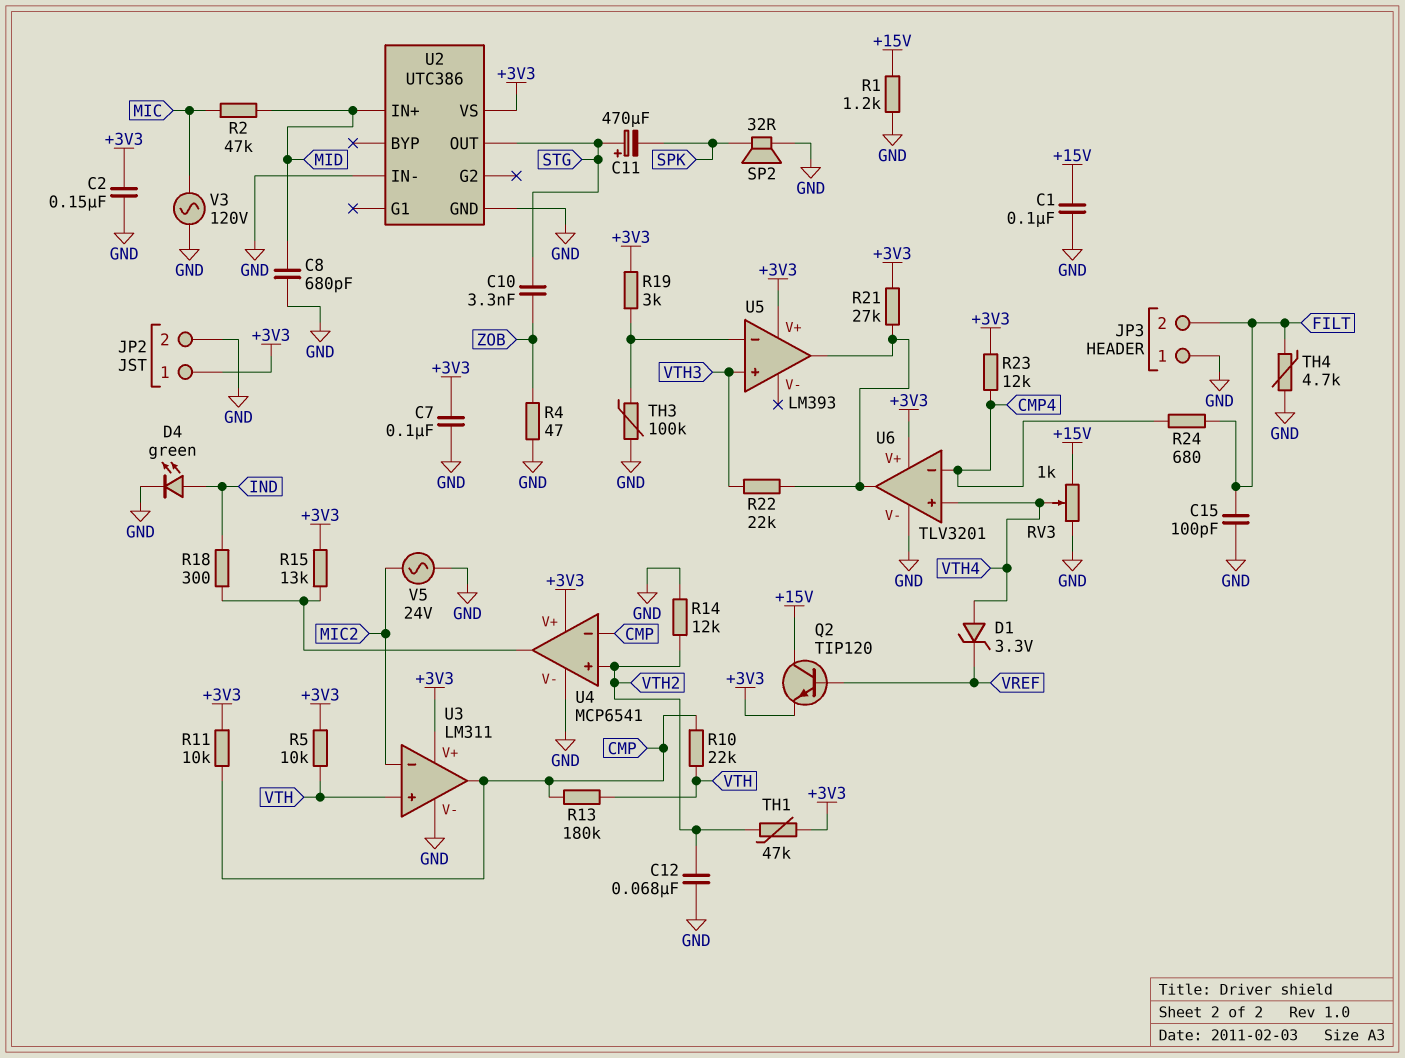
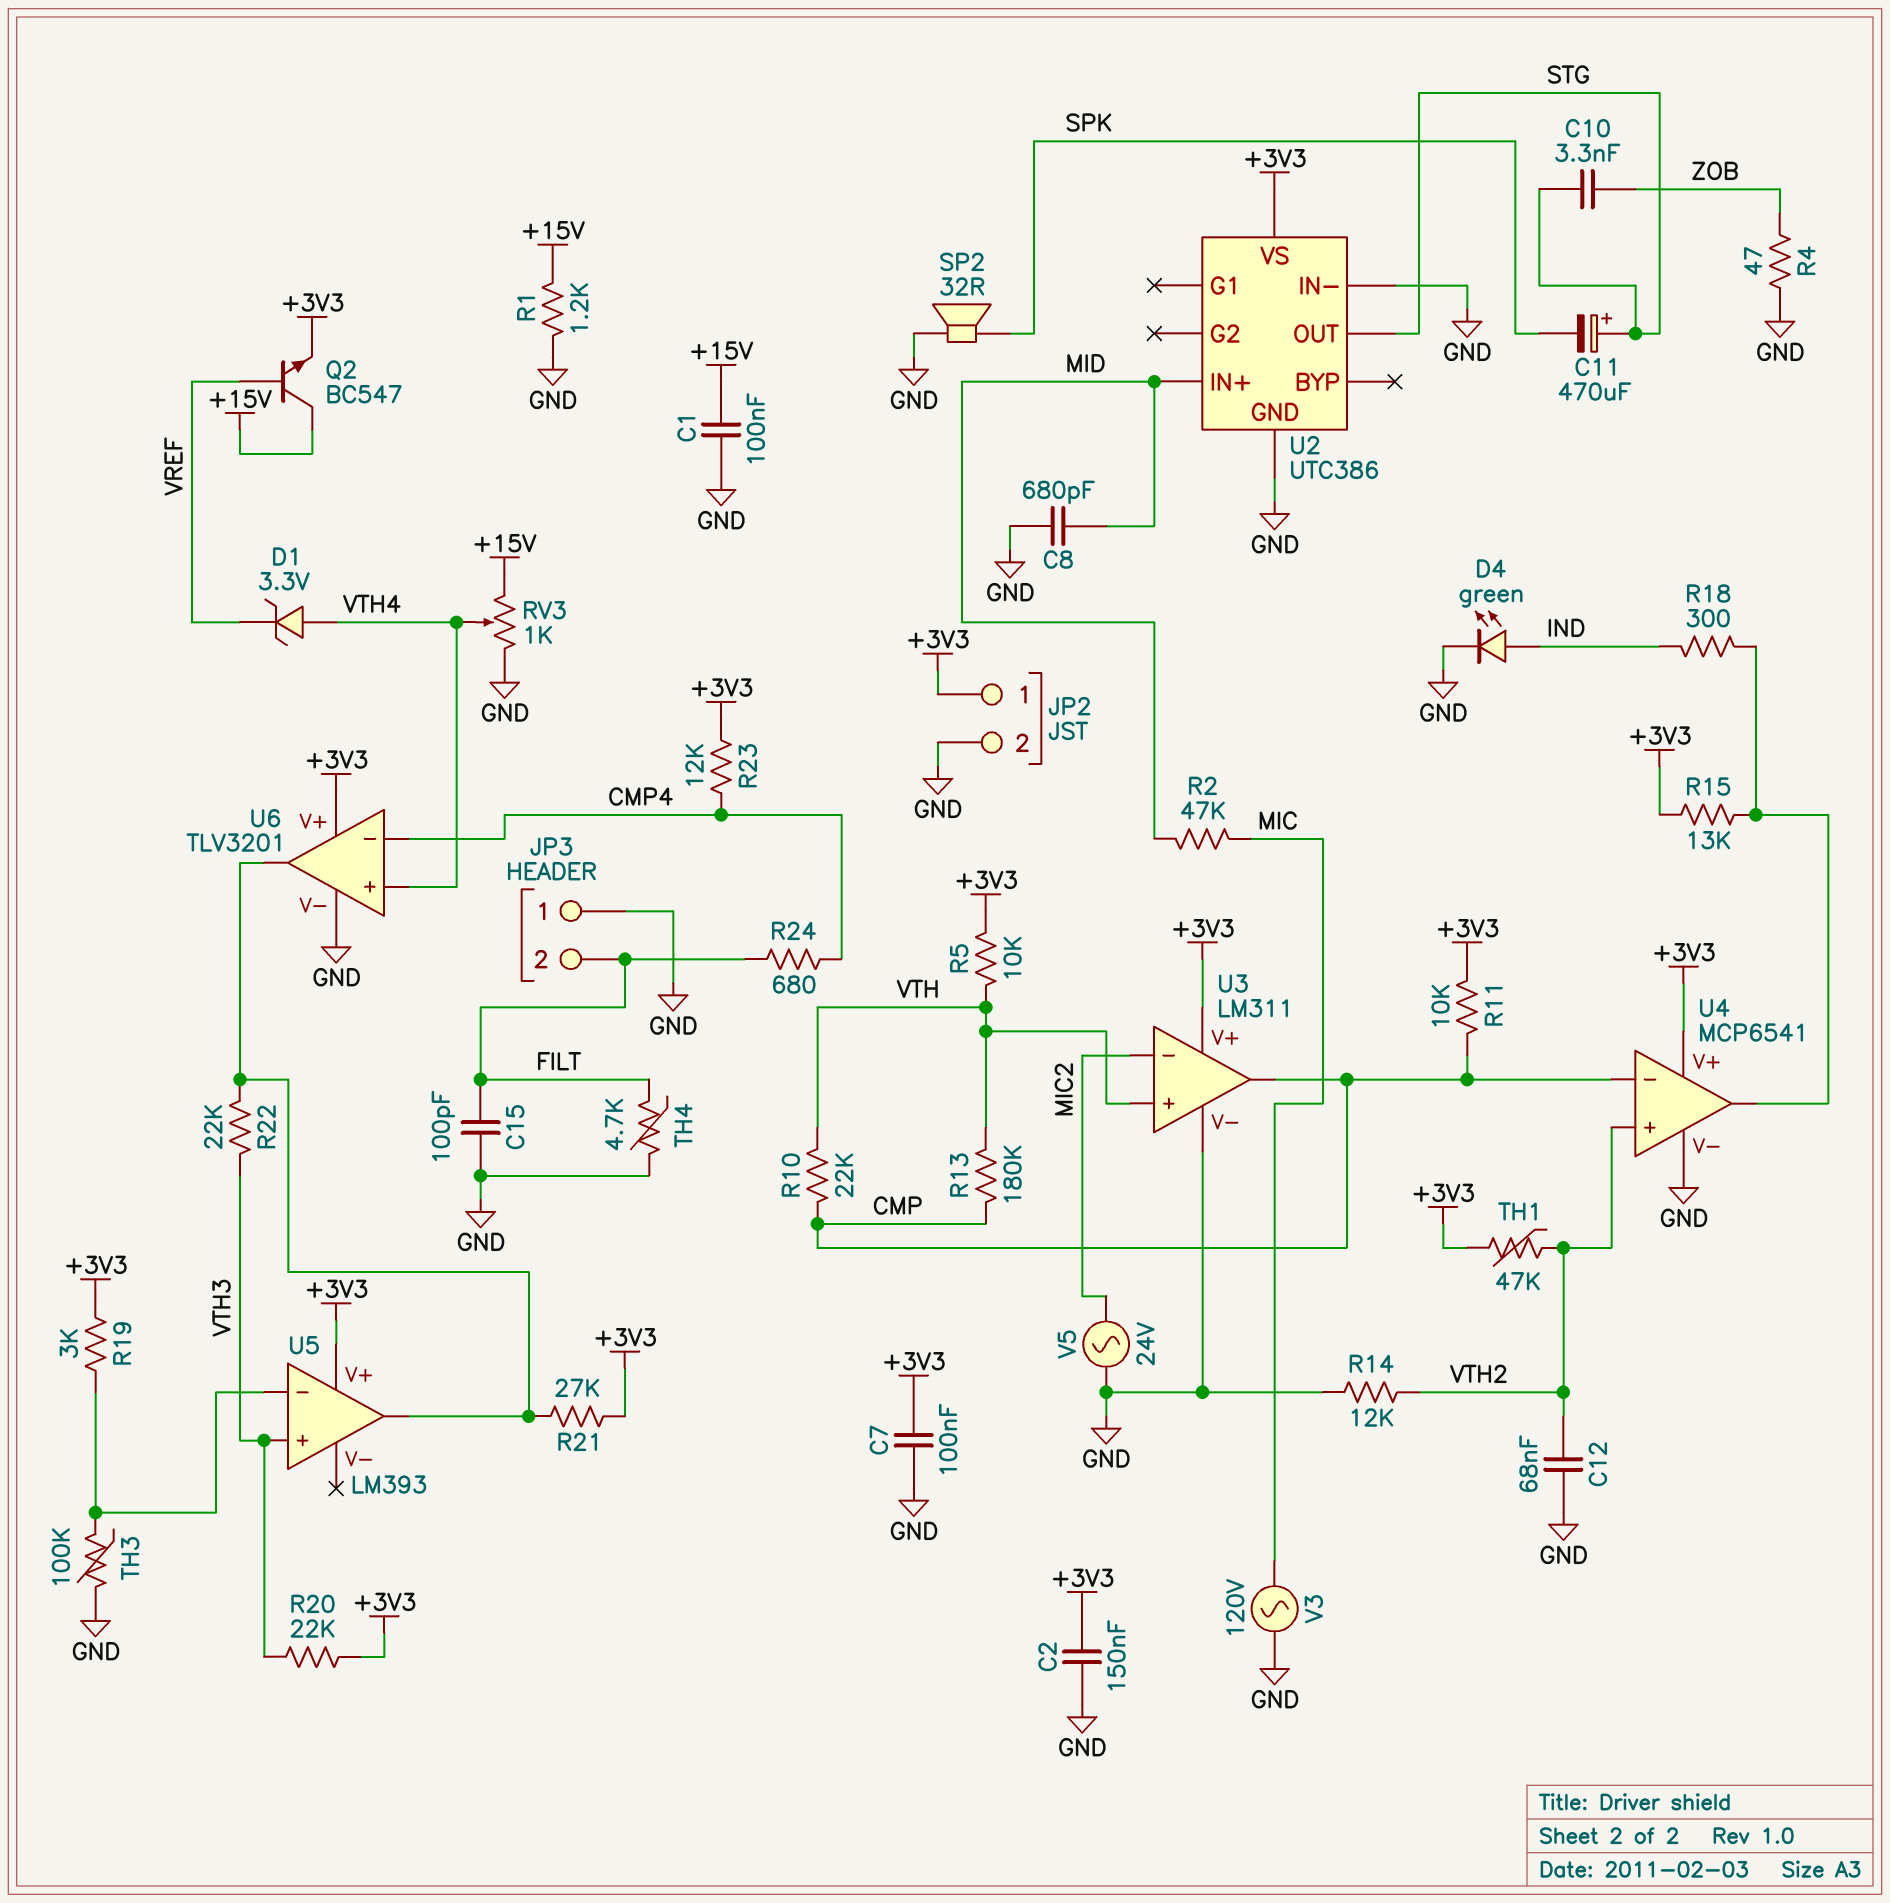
Q2: NPN TIP120 (B VREF, C +15V, E +3V3) -> NPN BC547 (B VREF, C +15V, E +3V3)
R20: none -> 22k (+3V3, VTH3)

